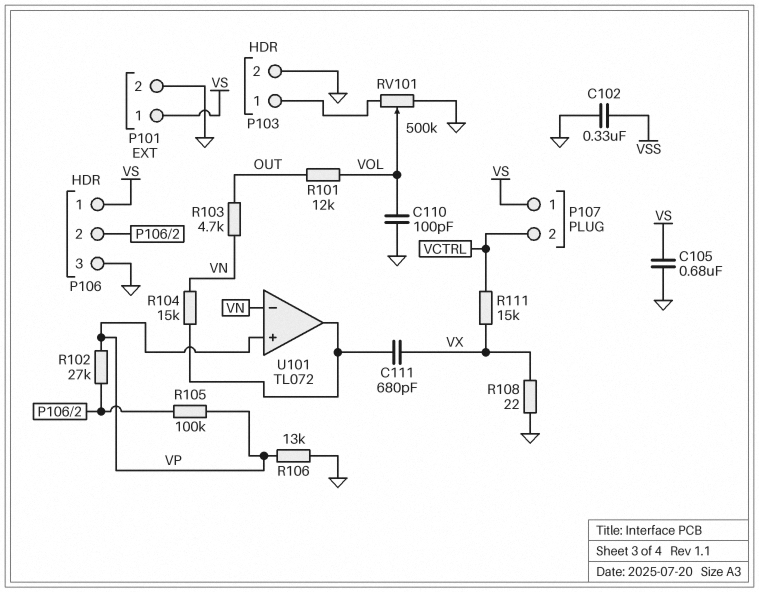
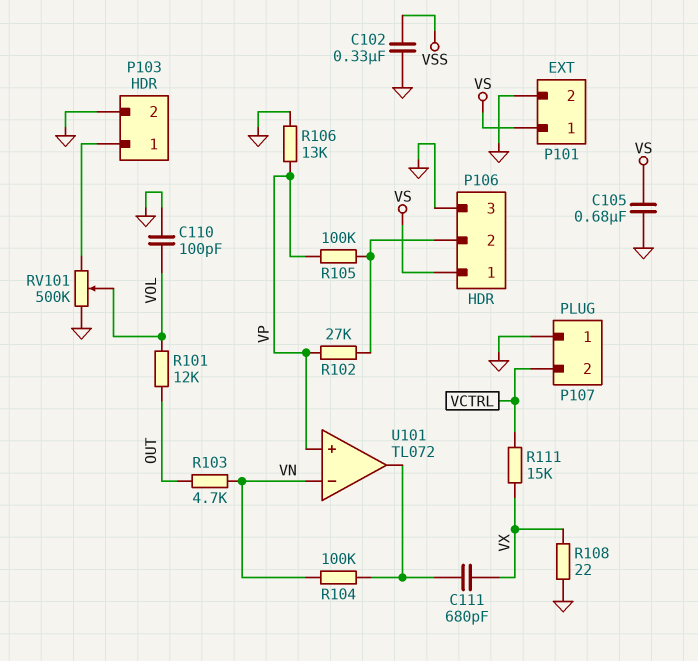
P107 pin 1: VS -> GND
R104: 15k (U101/out, VN) -> 100k (U101/out, VN)

